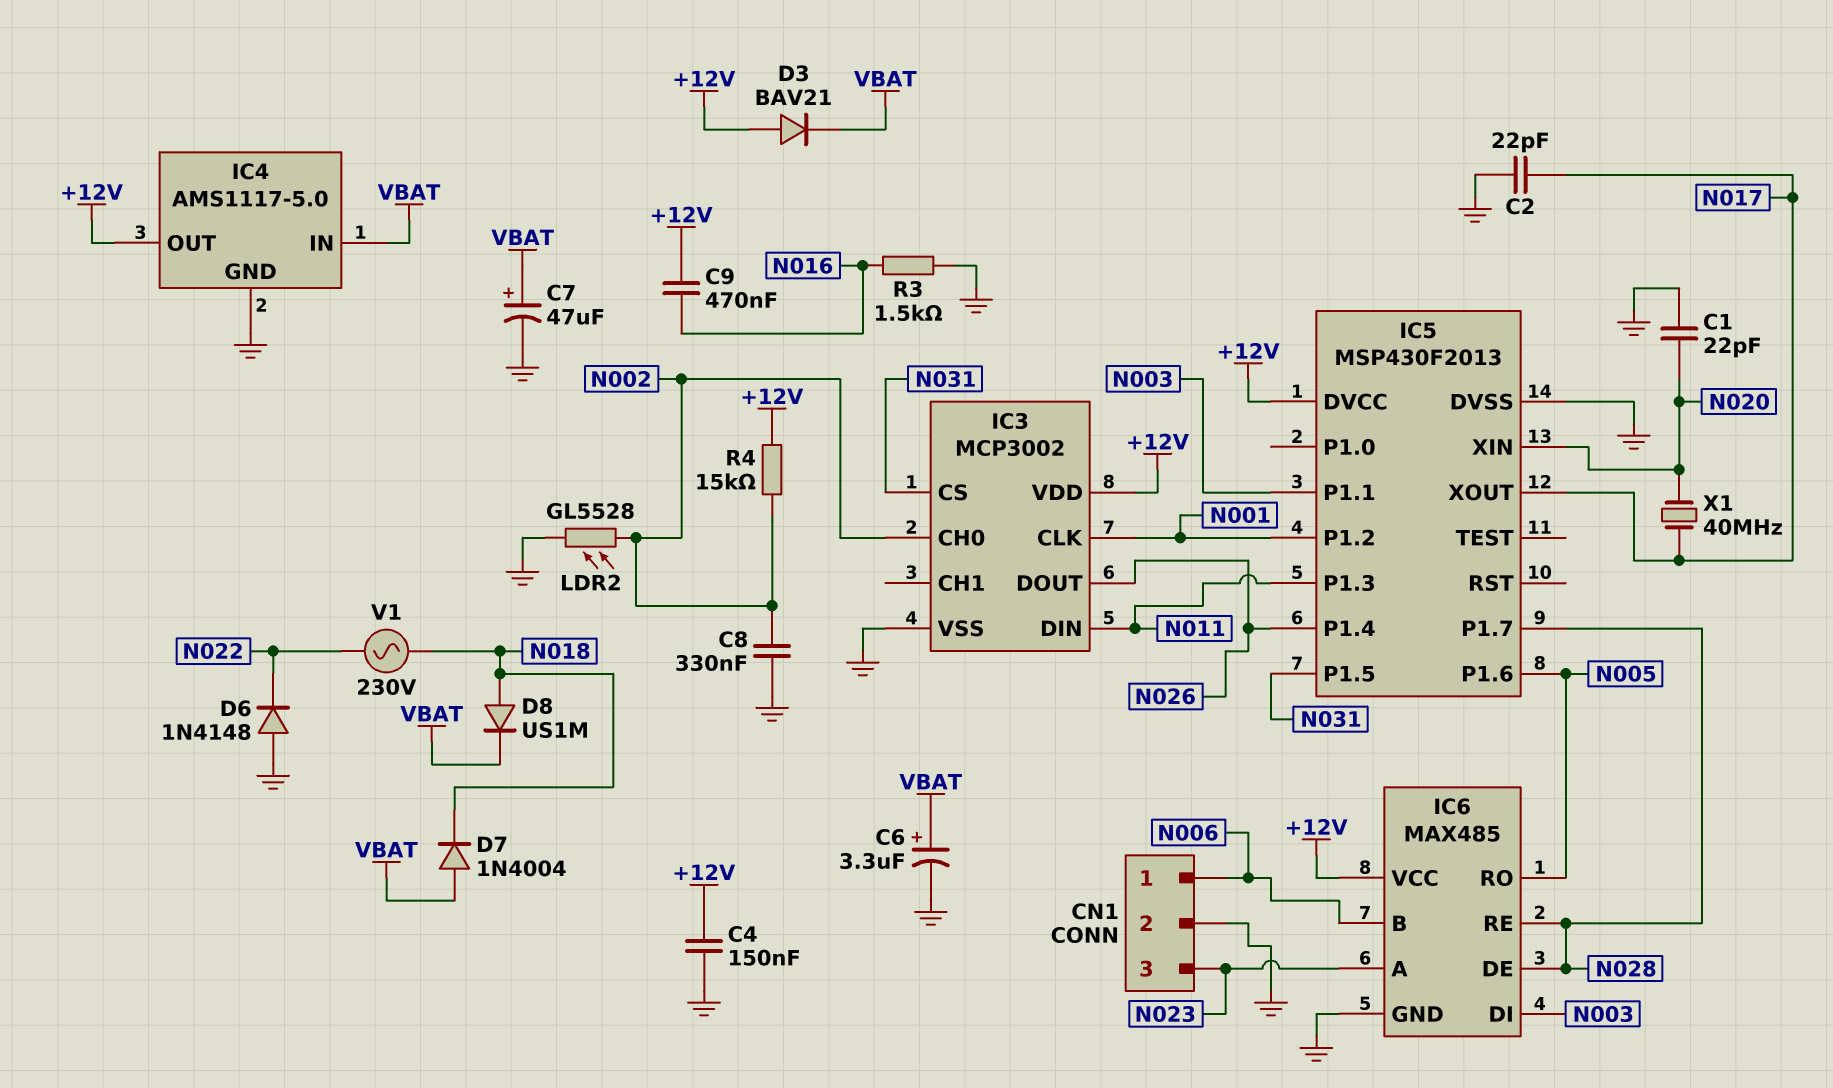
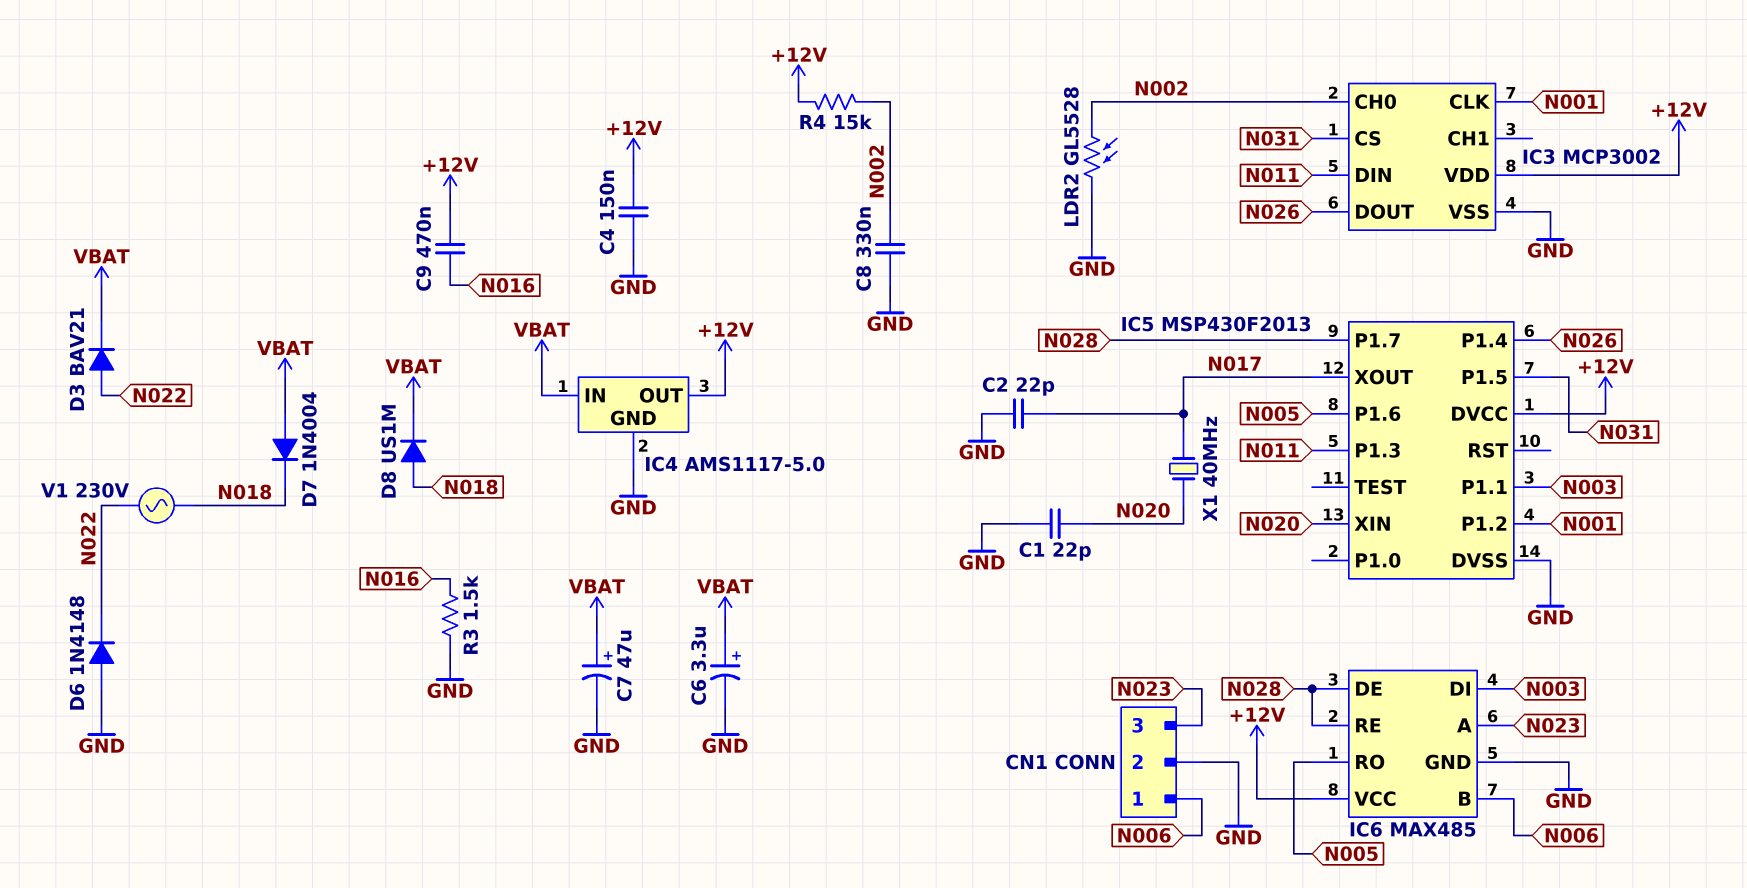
D3: diode BAV21 (A +12V, K VBAT) -> diode BAV21 (A N022, K VBAT)

